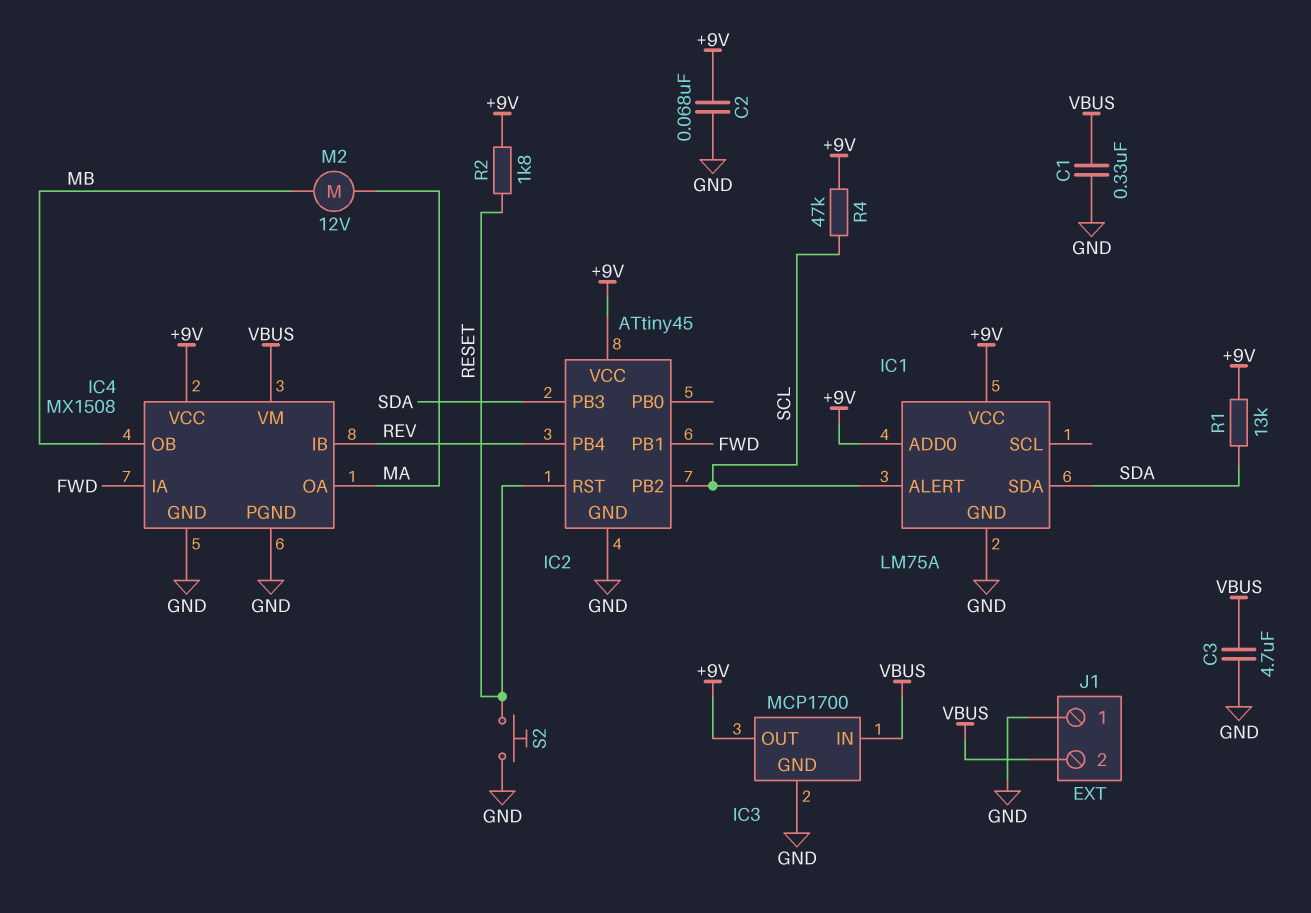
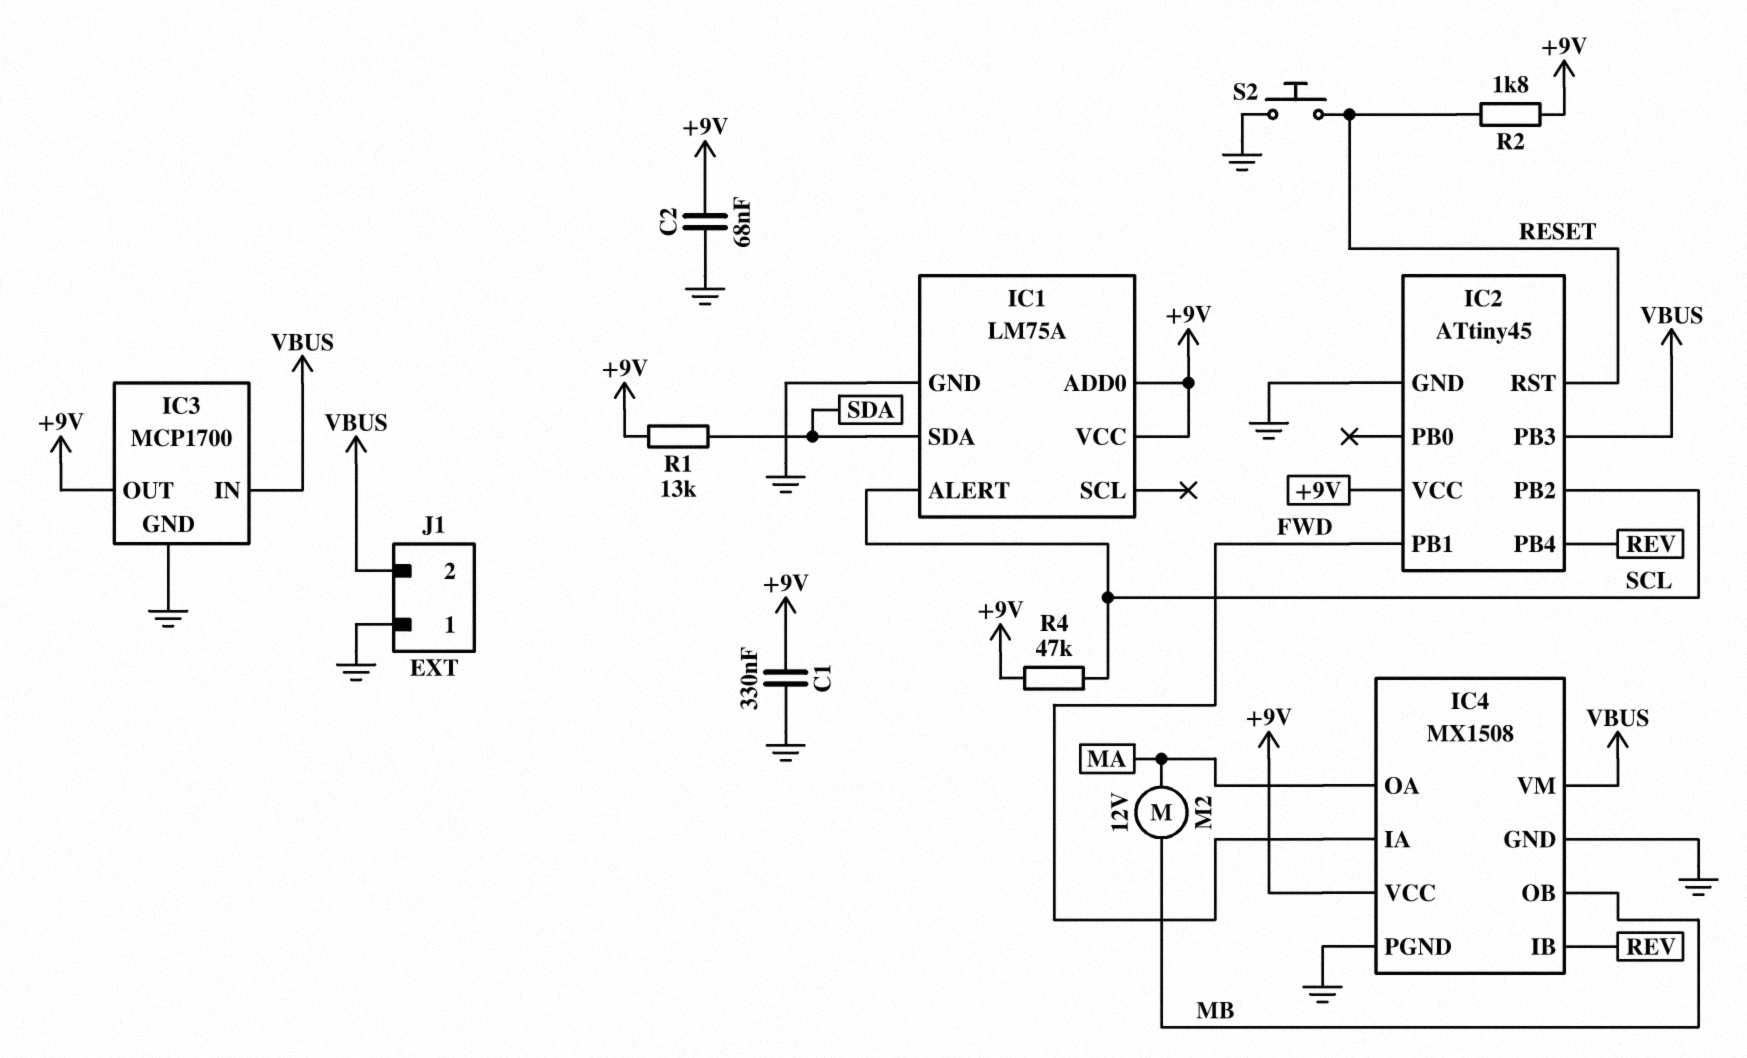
C1: 330nF (GND, VBUS) -> 330nF (+9V, GND)
C3: 4.7uF (GND, VBUS) -> none
IC2 pin PB3: SDA -> VBUS

